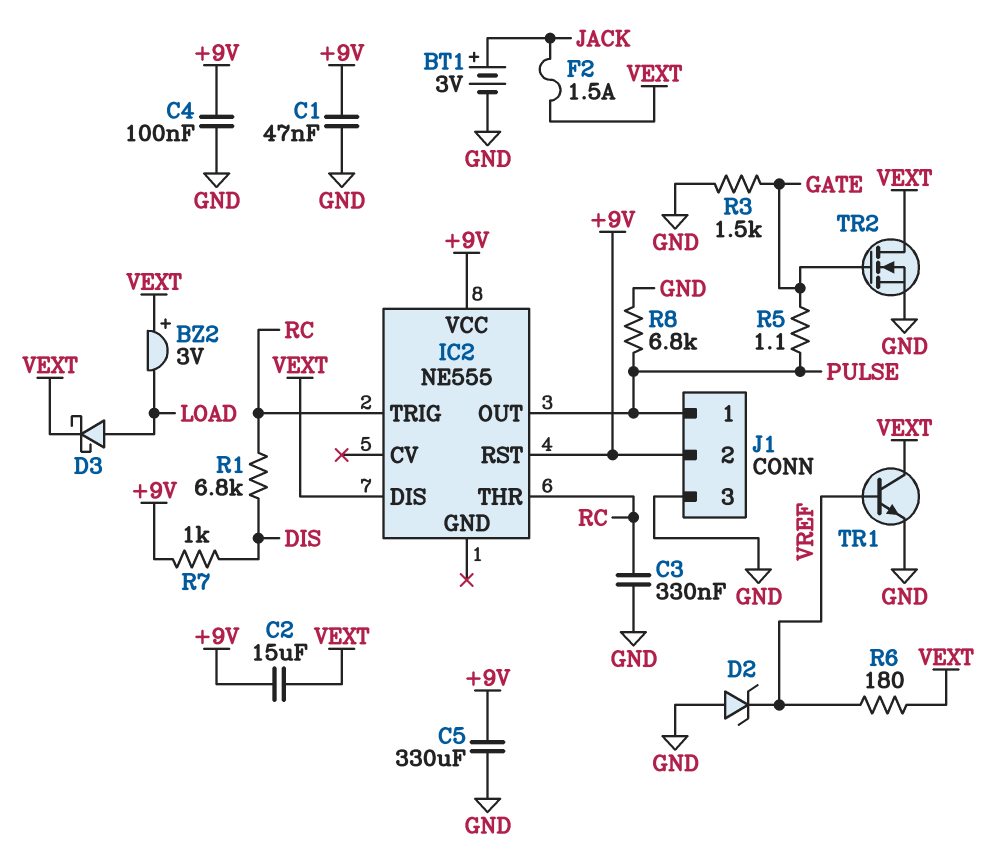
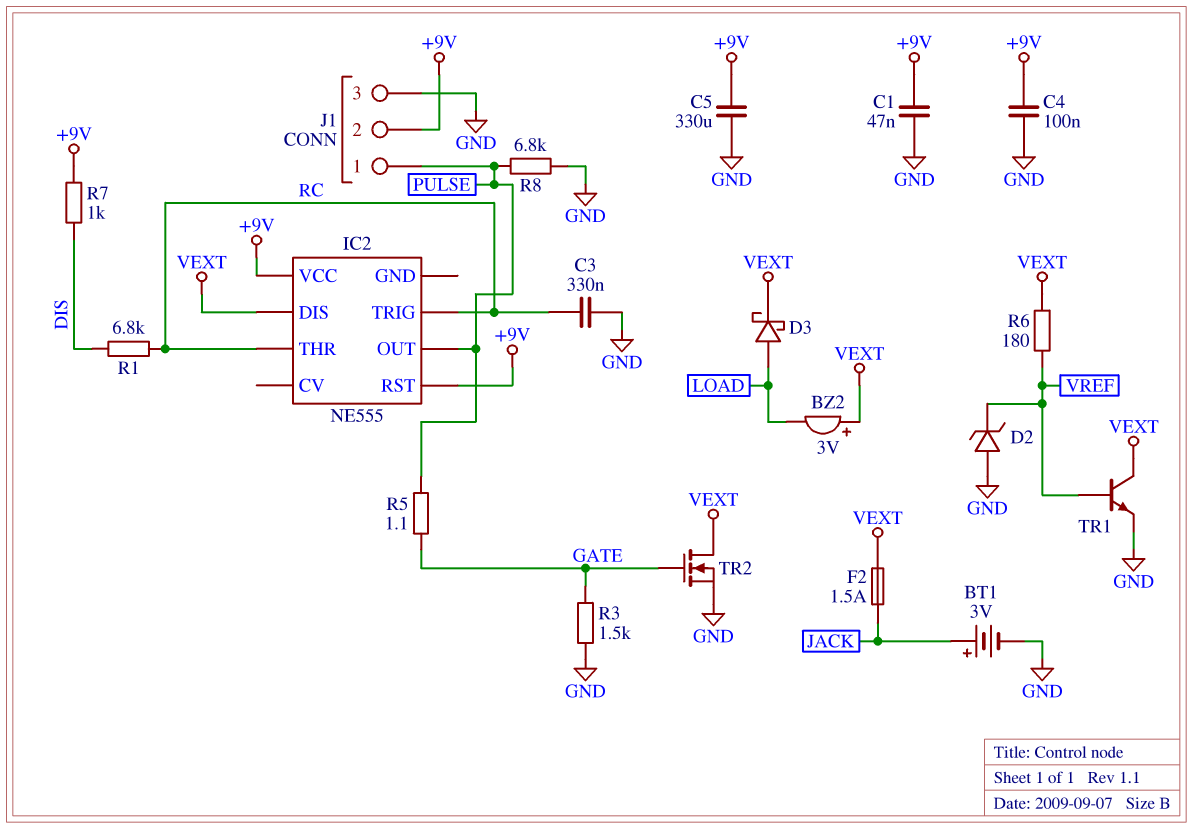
C2: 15uF (+9V, VEXT) -> none

